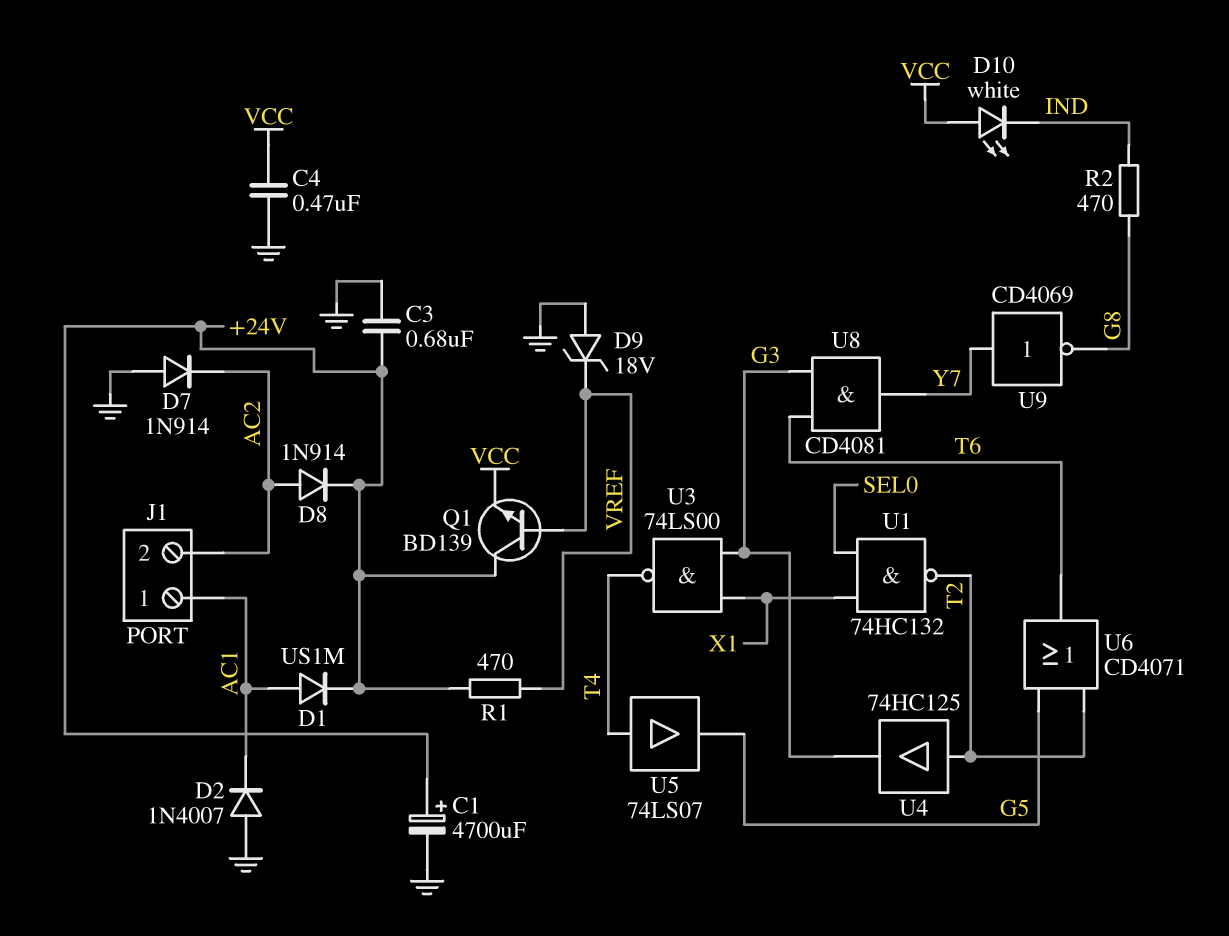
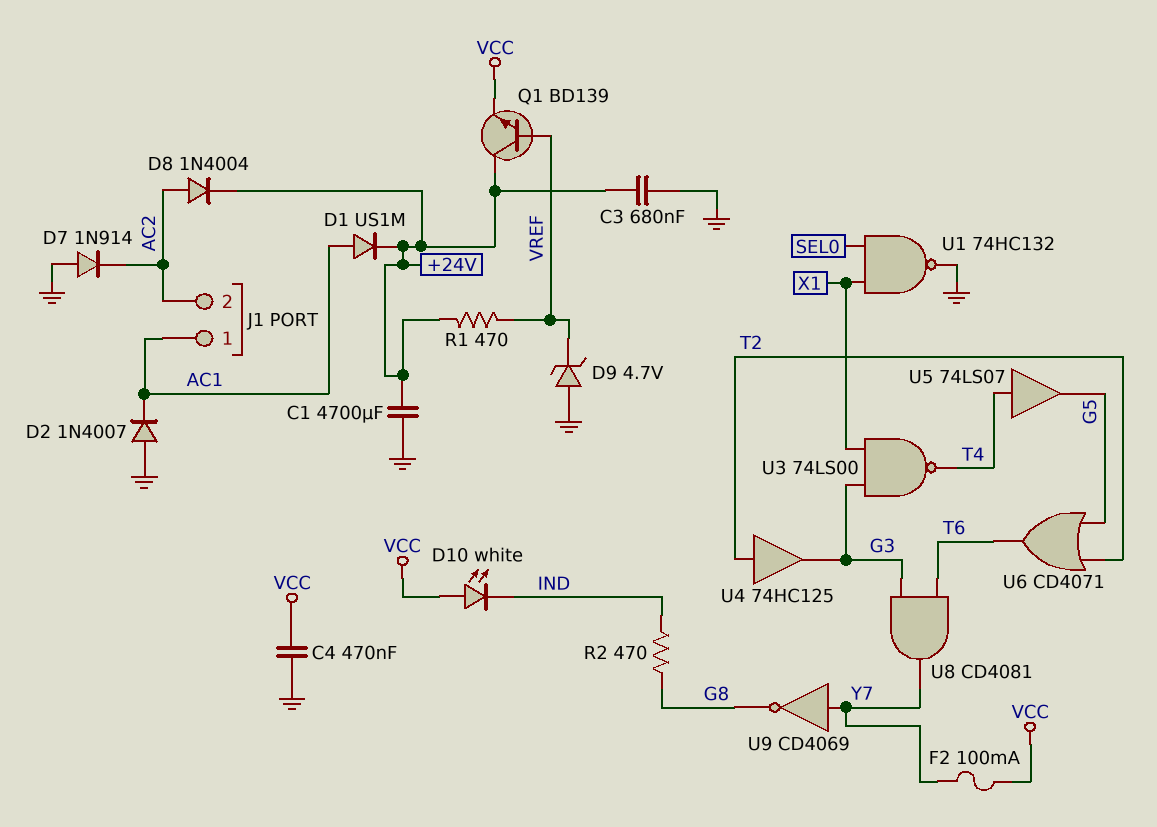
C1: 4700uF (plus +24V, minus GND) -> 4700uF (+24V, GND)
D8: diode 1N914 (A AC2, K +24V) -> diode 1N4004 (A AC2, K +24V)
D9: zener 18V (A GND, K VREF) -> zener 4.7V (A GND, K VREF)
F2: none -> 100mA (VCC, Y7)
U1: NAND 74HC132 (in SEL0, in X1, out T2) -> NAND 74HC132 (in SEL0, in X1, out GND)

